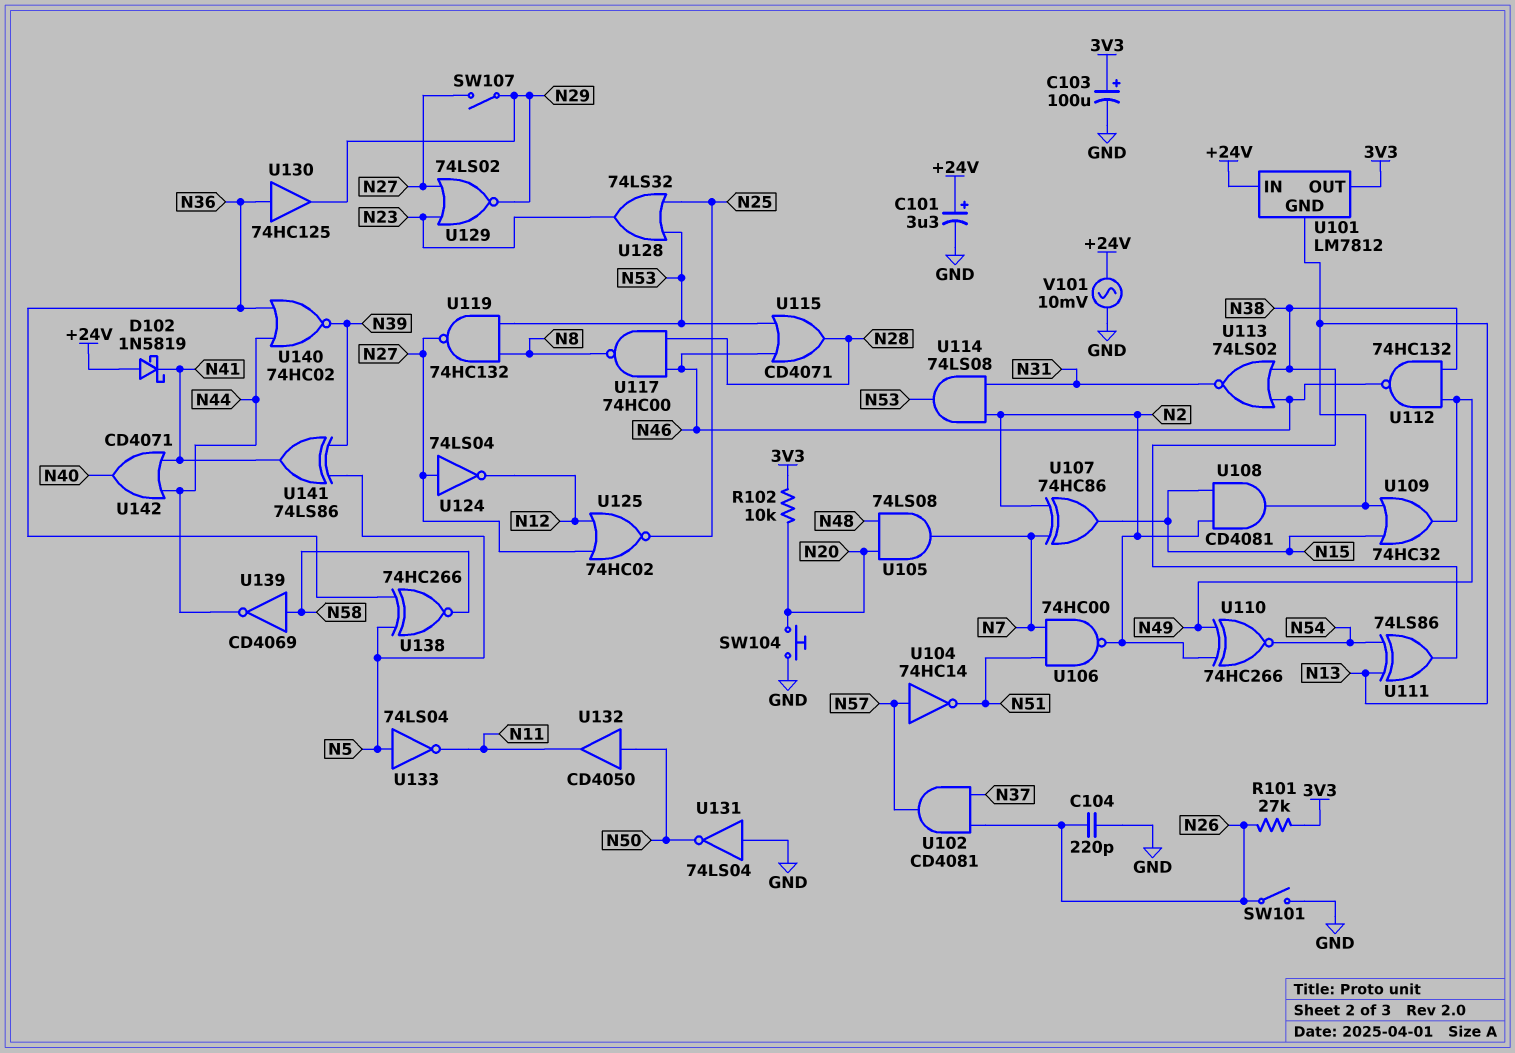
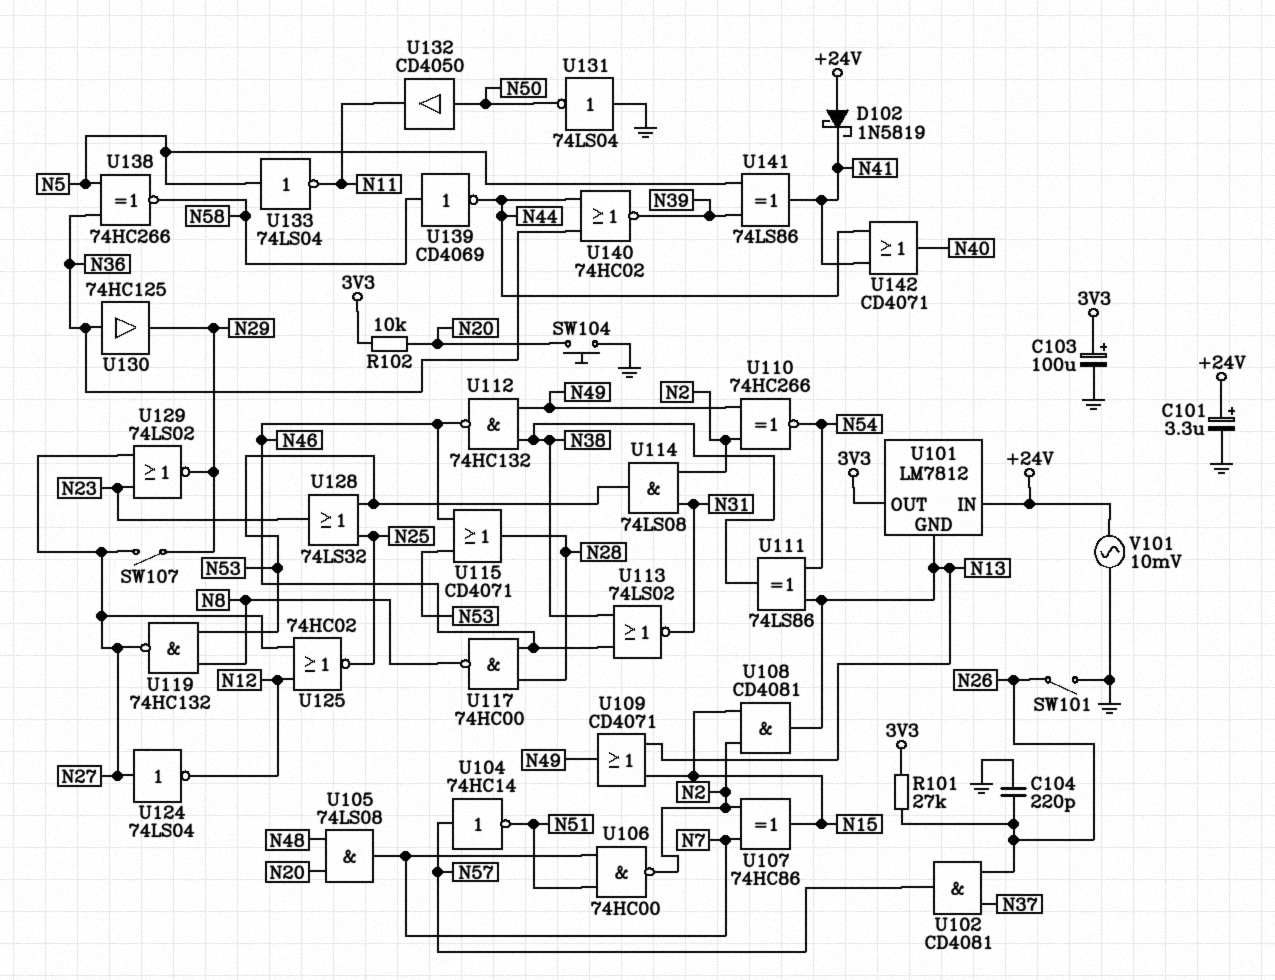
U109: OR 74HC32 (in N13, in N15, out N49) -> OR CD4071 (in N13, in N15, out N49)

